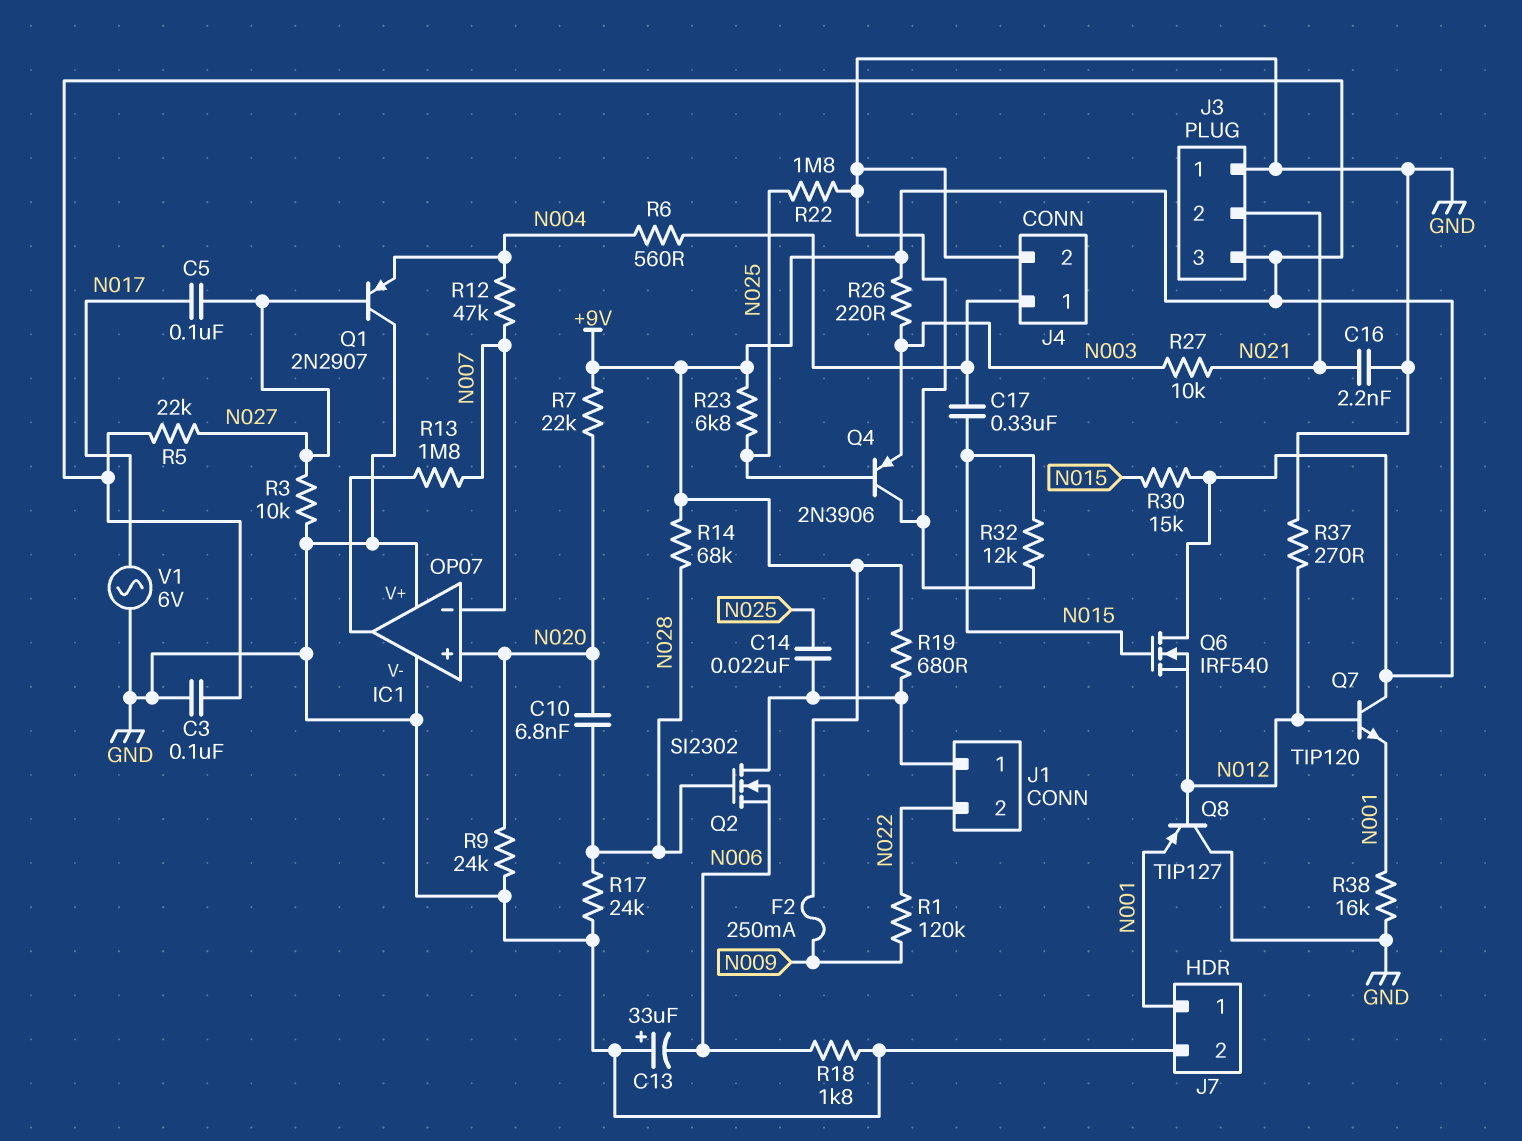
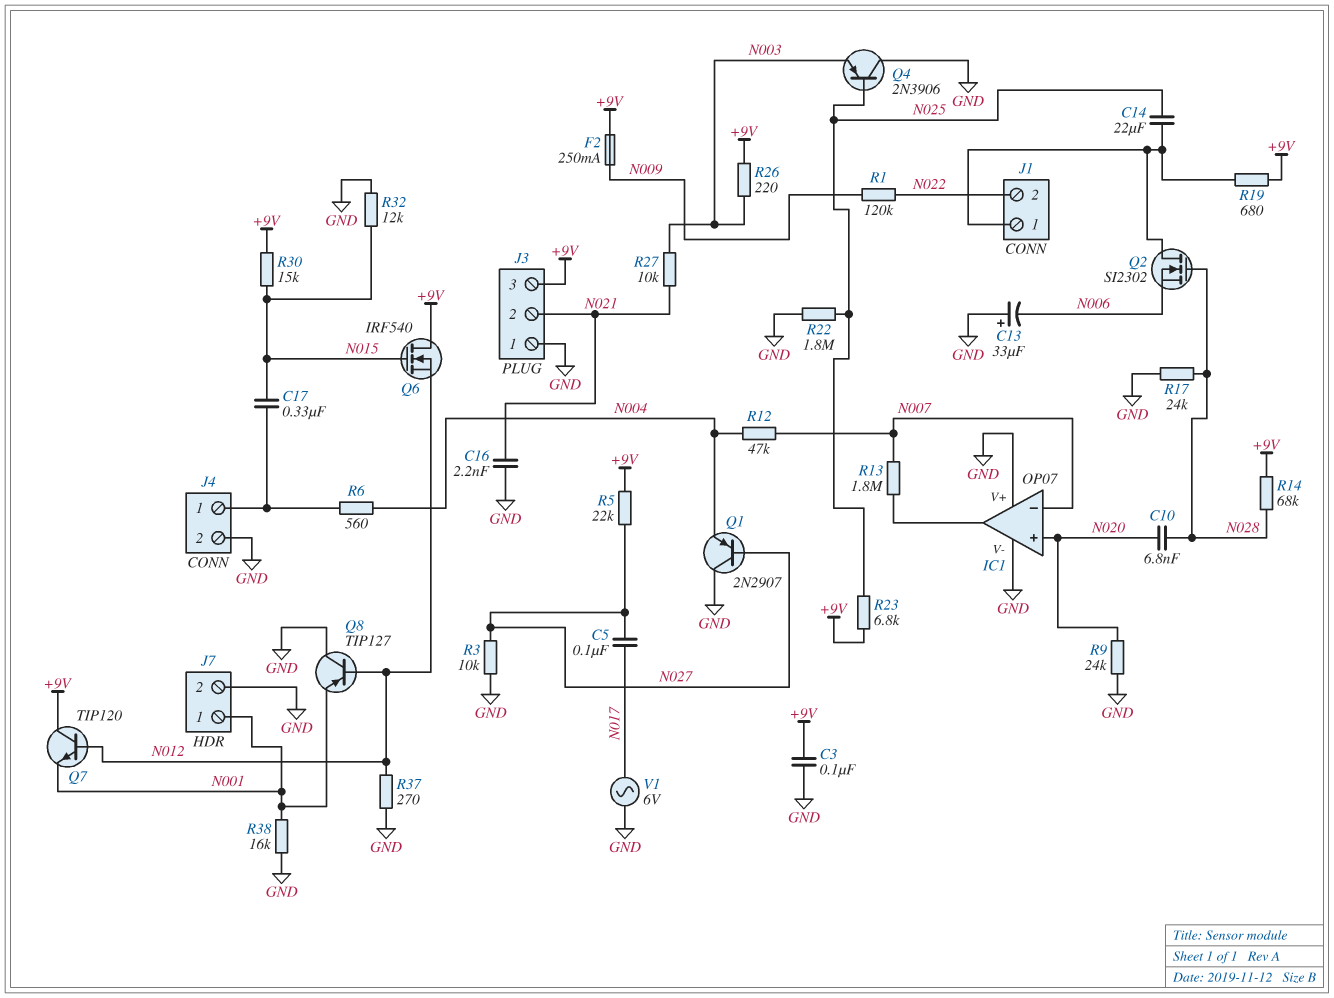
C14: 22nF (J1/1, N025) -> 22uF (J1/1, N025)
R7: 22k (+9V, N020) -> none
R18: 1.8k (GND, N006) -> none

